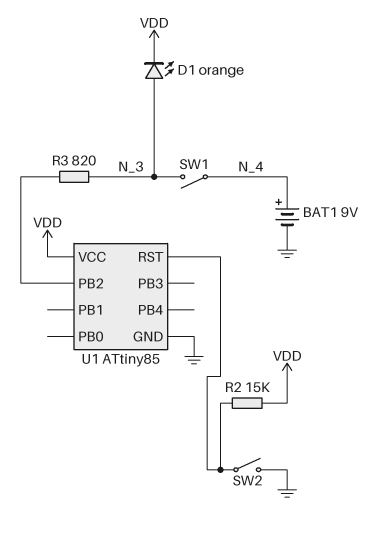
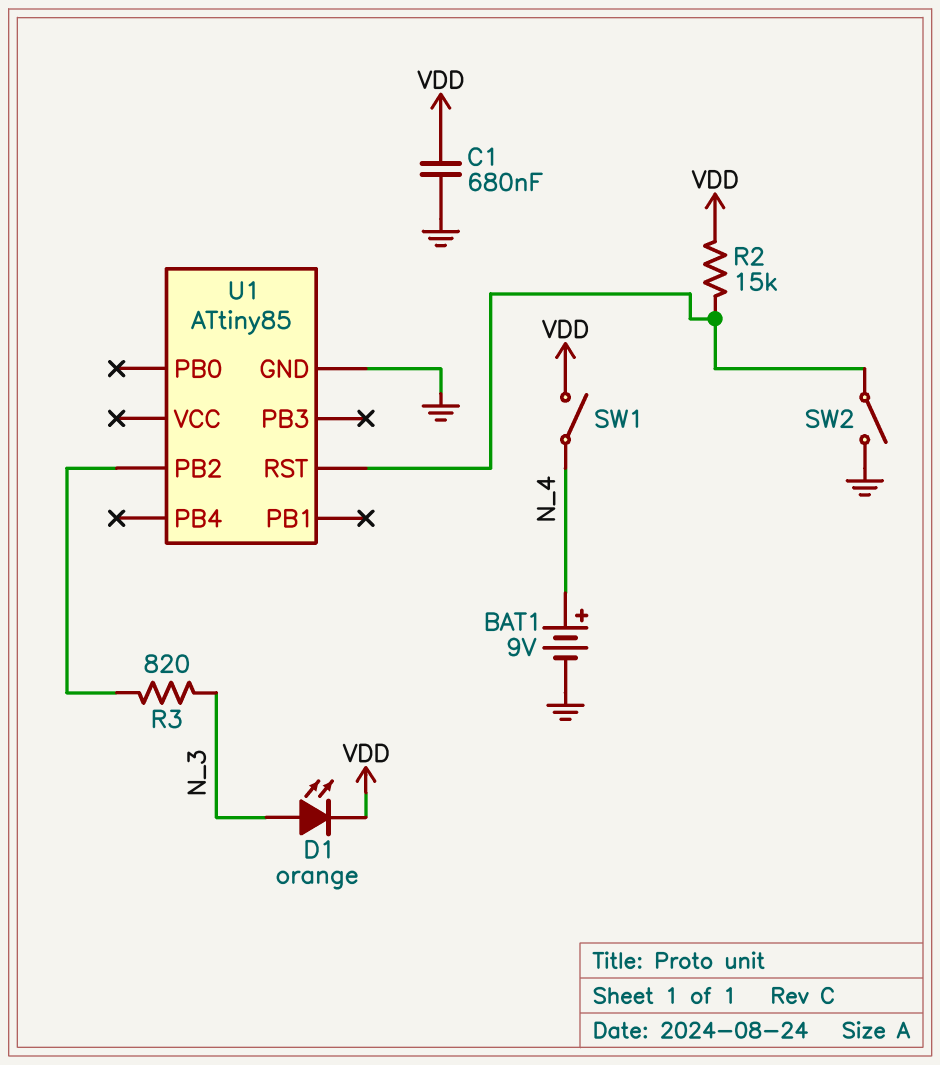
C1: none -> 680nF (GND, VDD)
SW1: switch (N_3, N_4) -> switch (N_4, VDD)
U1 pin VCC: VDD -> none

